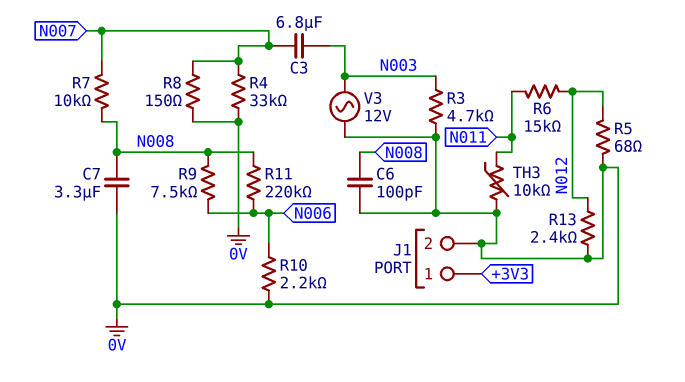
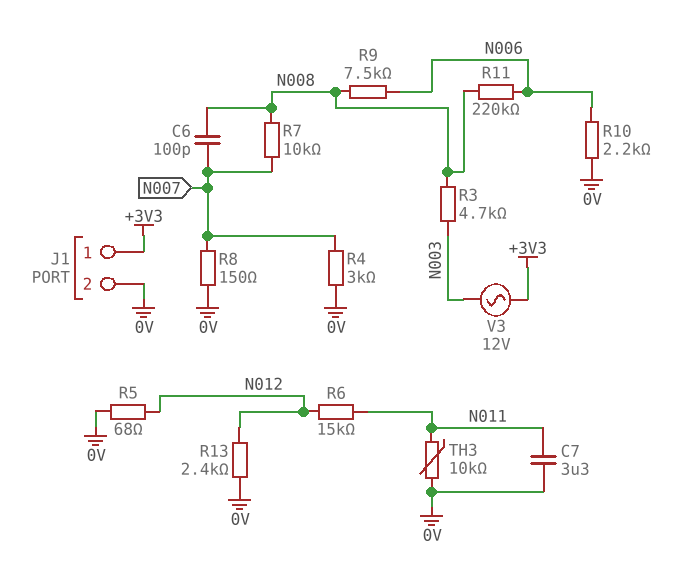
C3: 6.8uF (N003, N007) -> none
C6: 100pF (0V, N008) -> 100pF (N007, N008)
C7: 3.3uF (0V, N008) -> 3.3uF (0V, N011)
R3: 4.7k (0V, N003) -> 4.7k (N003, N008)
R4: 33k (0V, N007) -> 3k (0V, N007)
V3: AC 12V (0V, N003) -> AC 12V (+3V3, N003)

